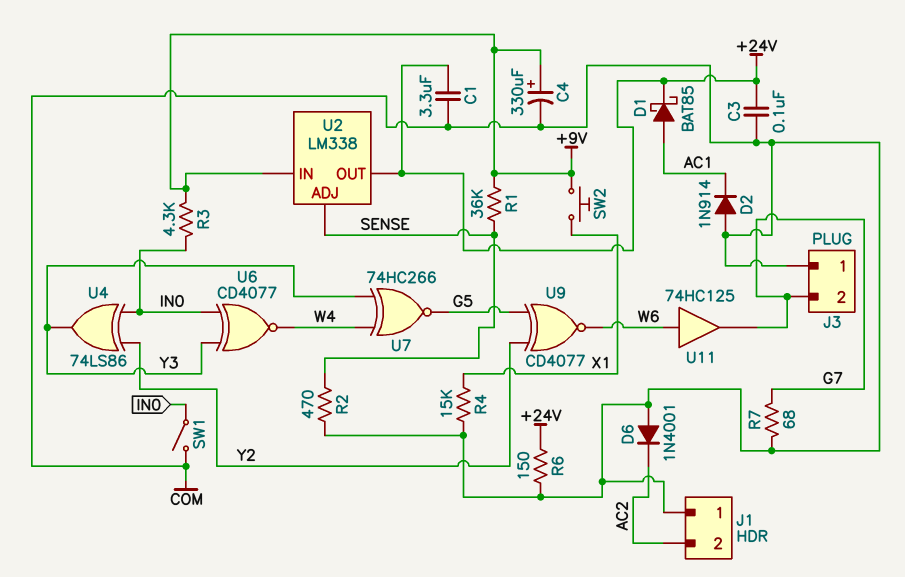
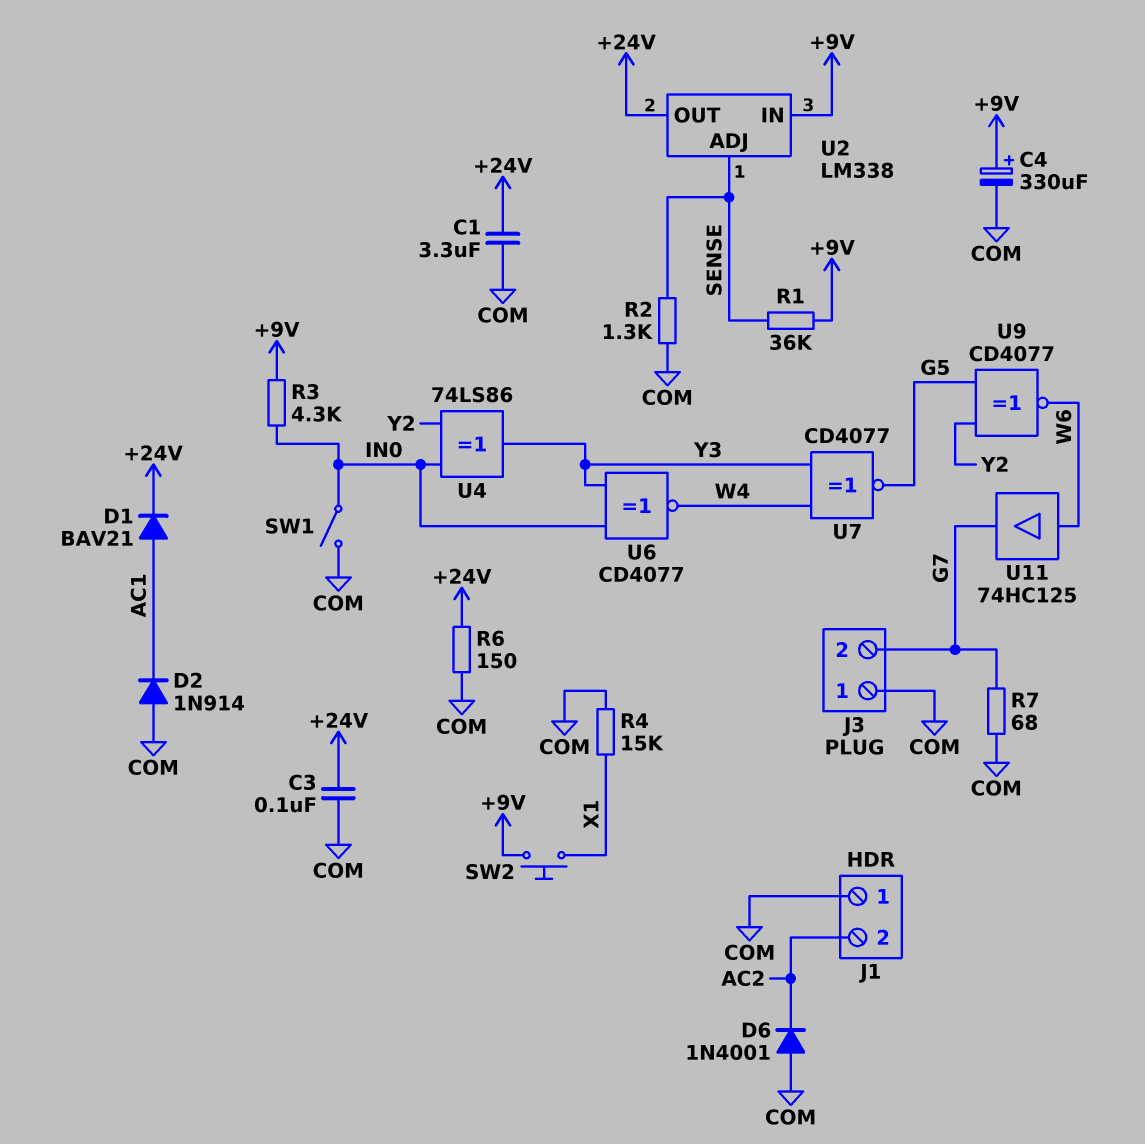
D1: schottky BAT85 (A AC1, K +24V) -> diode BAV21 (A AC1, K +24V)
R2: 470 (COM, SENSE) -> 1.3k (COM, SENSE)
U7: XNOR 74HC266 (in W4, in Y3, out G5) -> XNOR CD4077 (in W4, in Y3, out G5)

